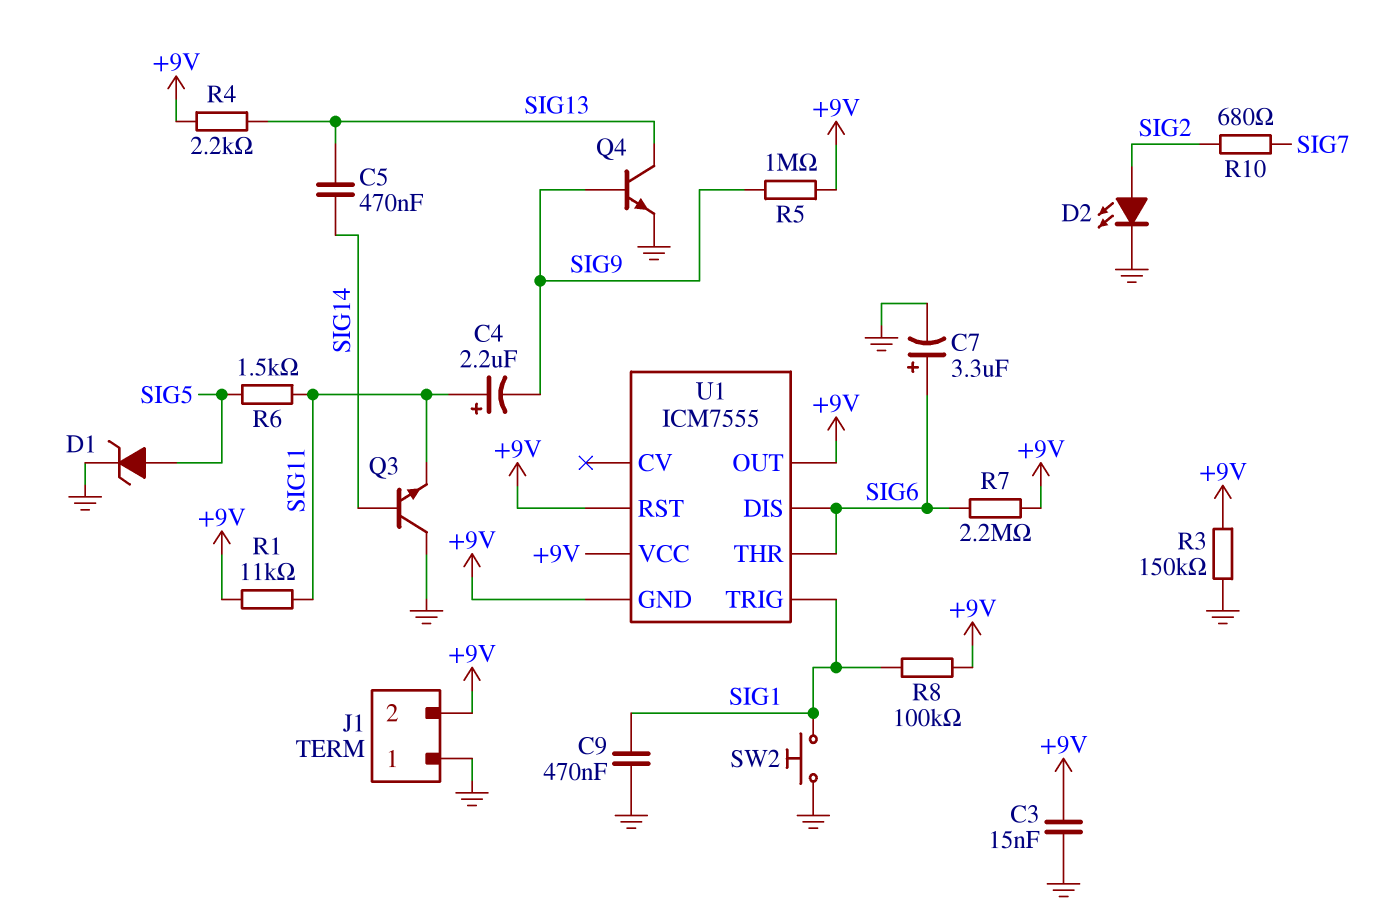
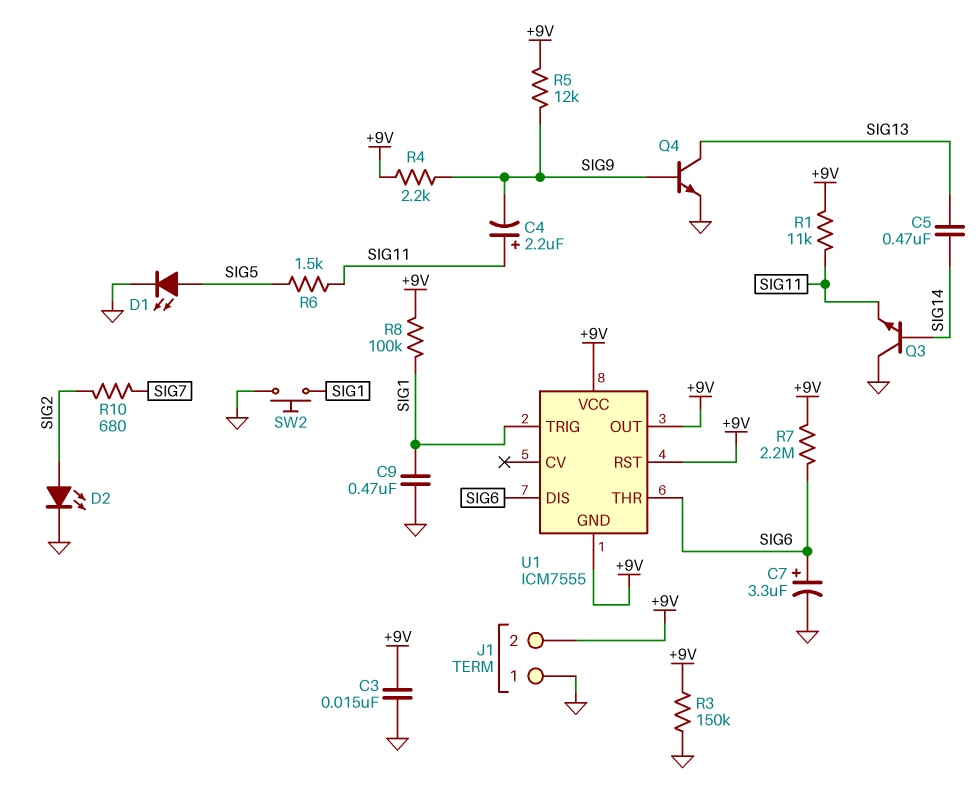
D1: zener (A SIG5, K GND) -> LED (A SIG5, K GND)
R4: 2.2k (+9V, SIG13) -> 2.2k (+9V, SIG9)
R5: 1M (+9V, SIG9) -> 12k (+9V, SIG9)

